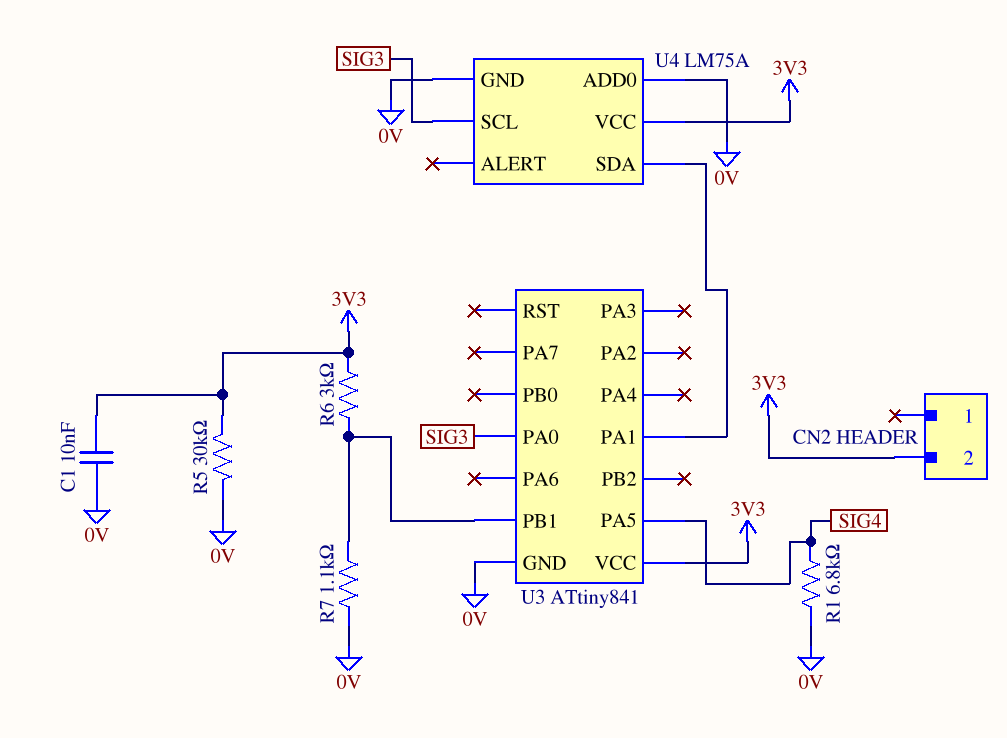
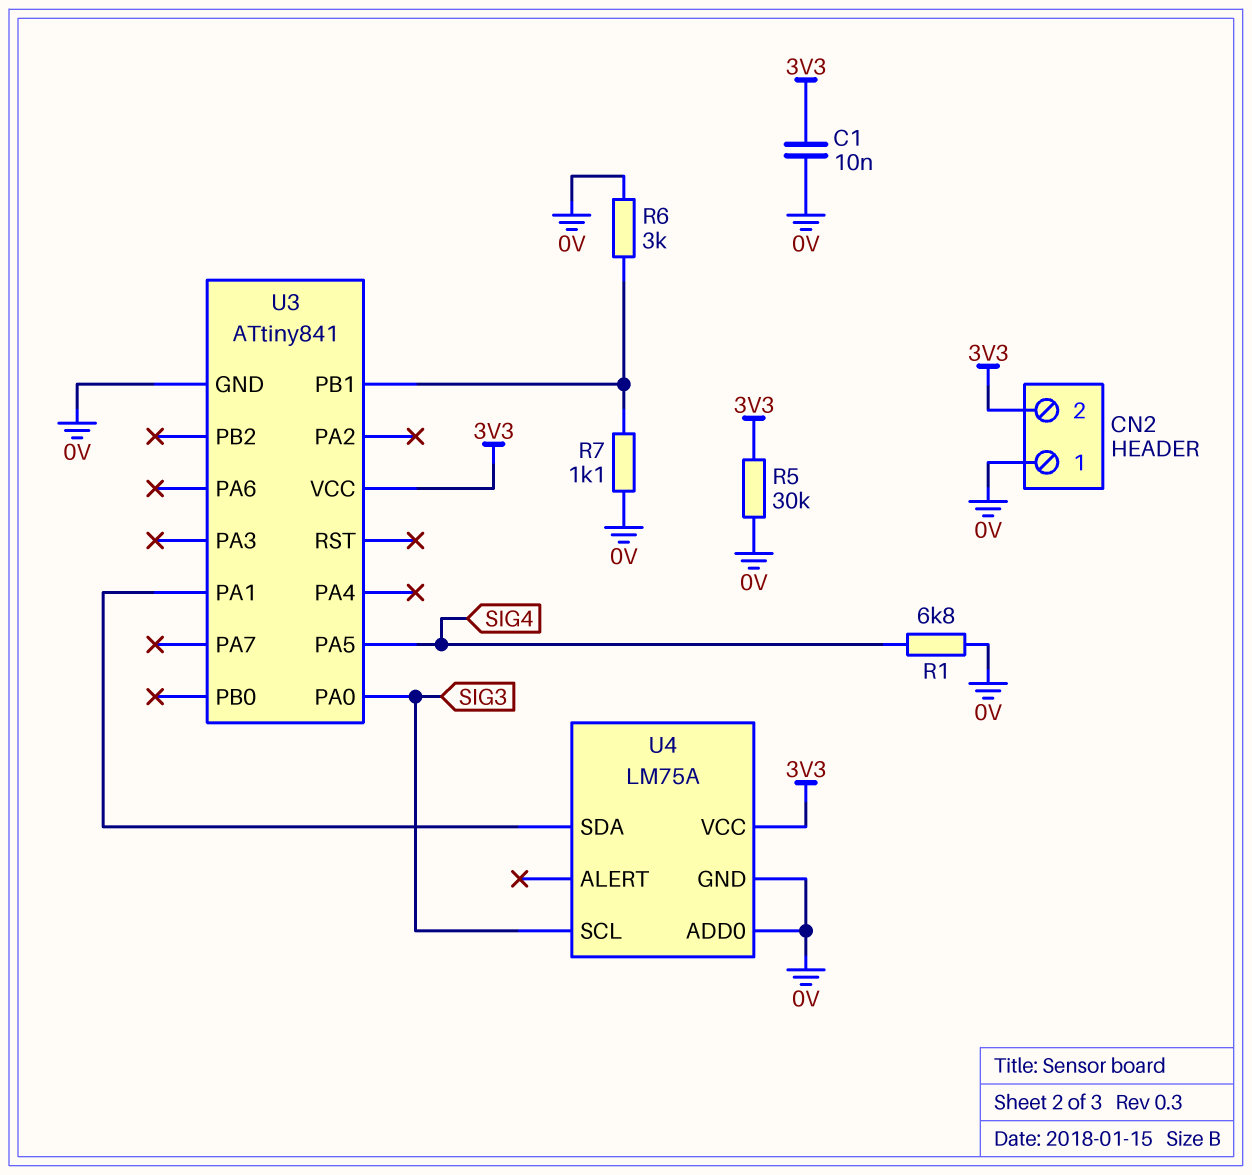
CN2 pin 1: none -> 0V
R6: 3k (3V3, U3/PB1) -> 3k (0V, U3/PB1)

